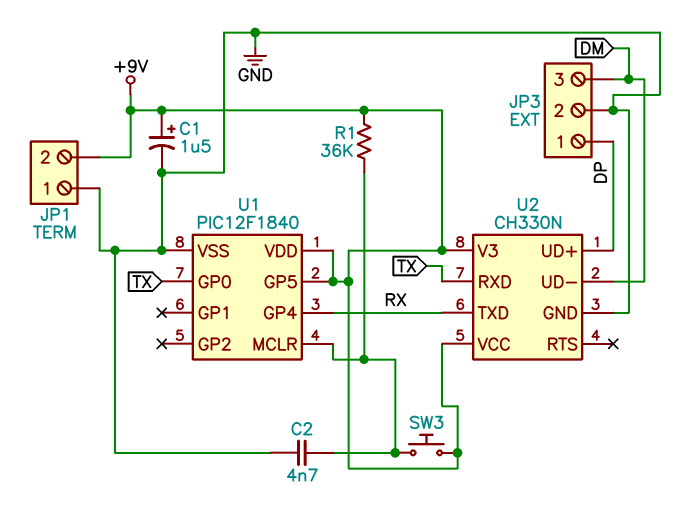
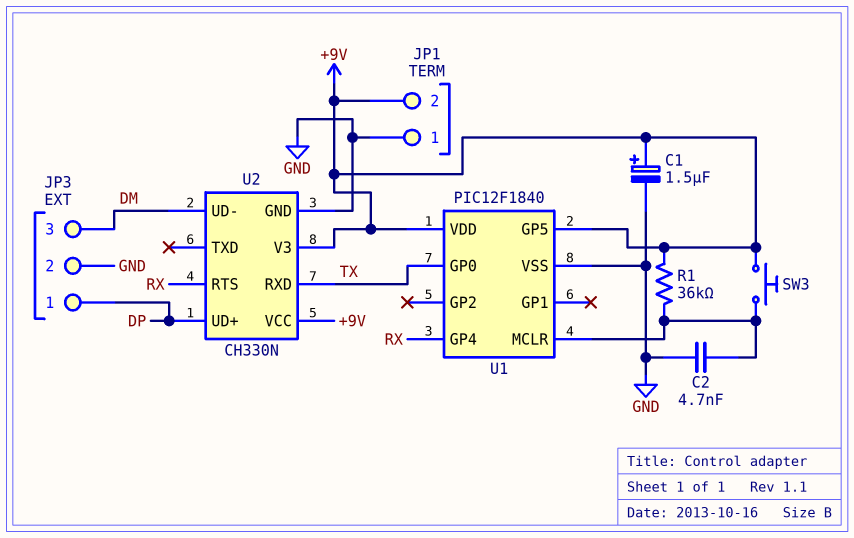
U2 pin RTS: none -> RX
U2 pin TXD: RX -> none

